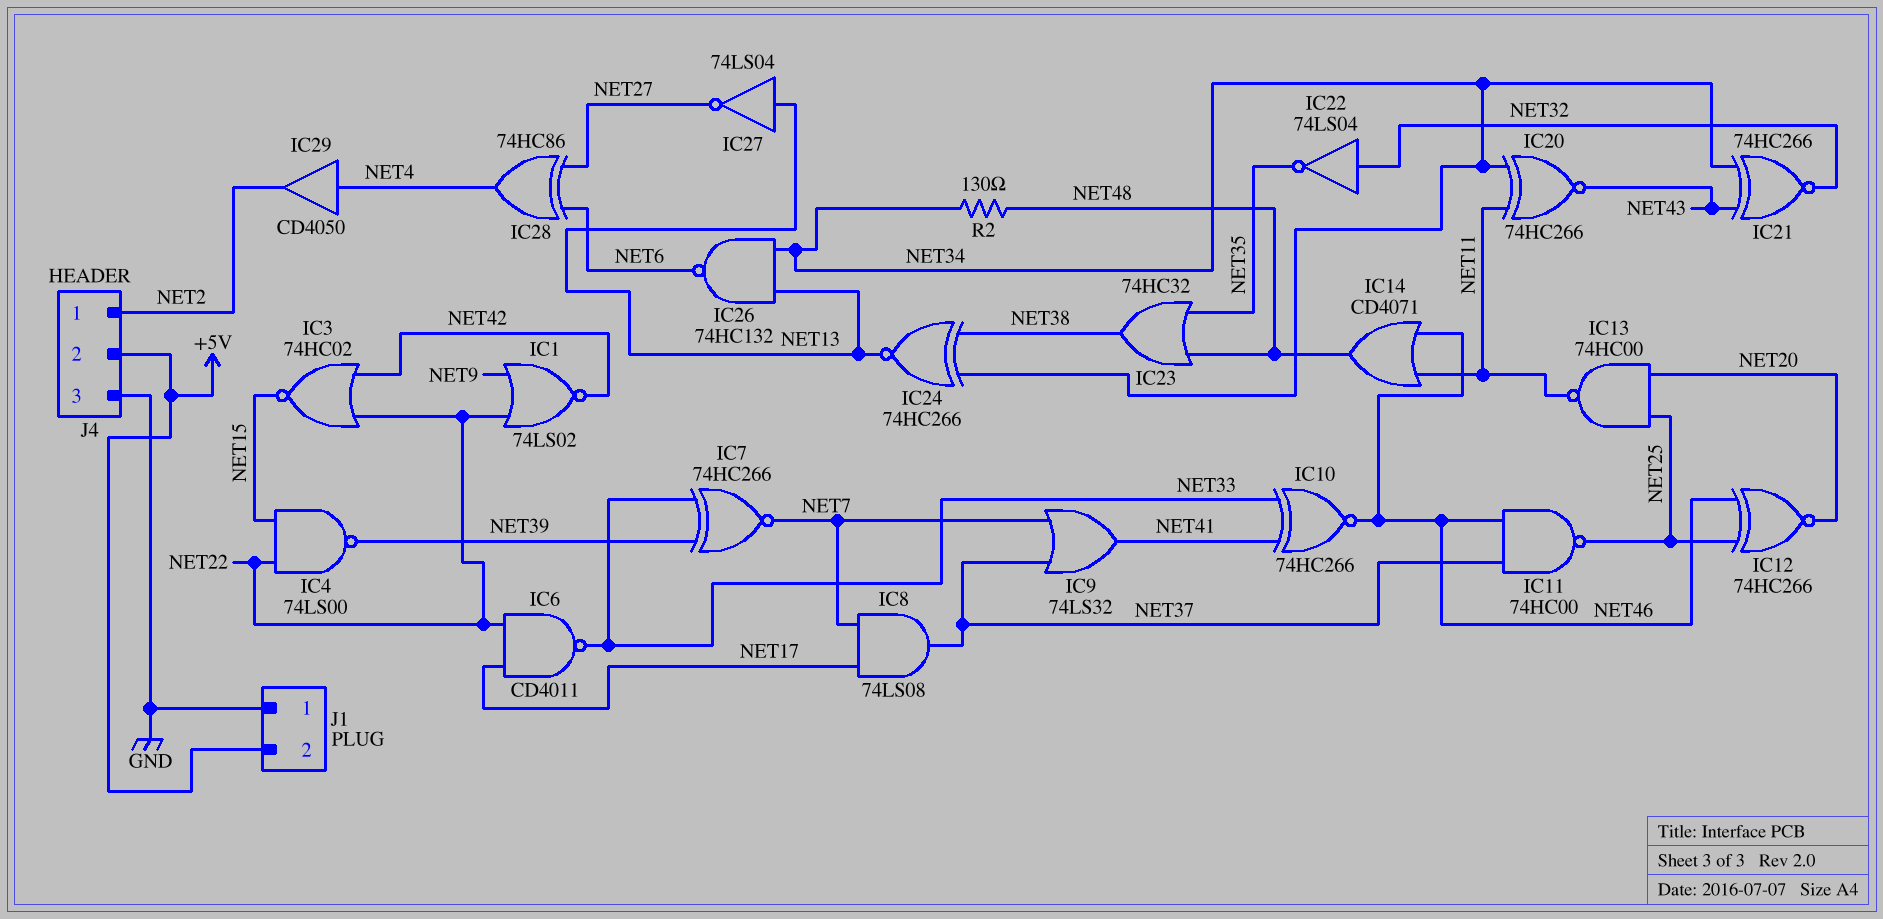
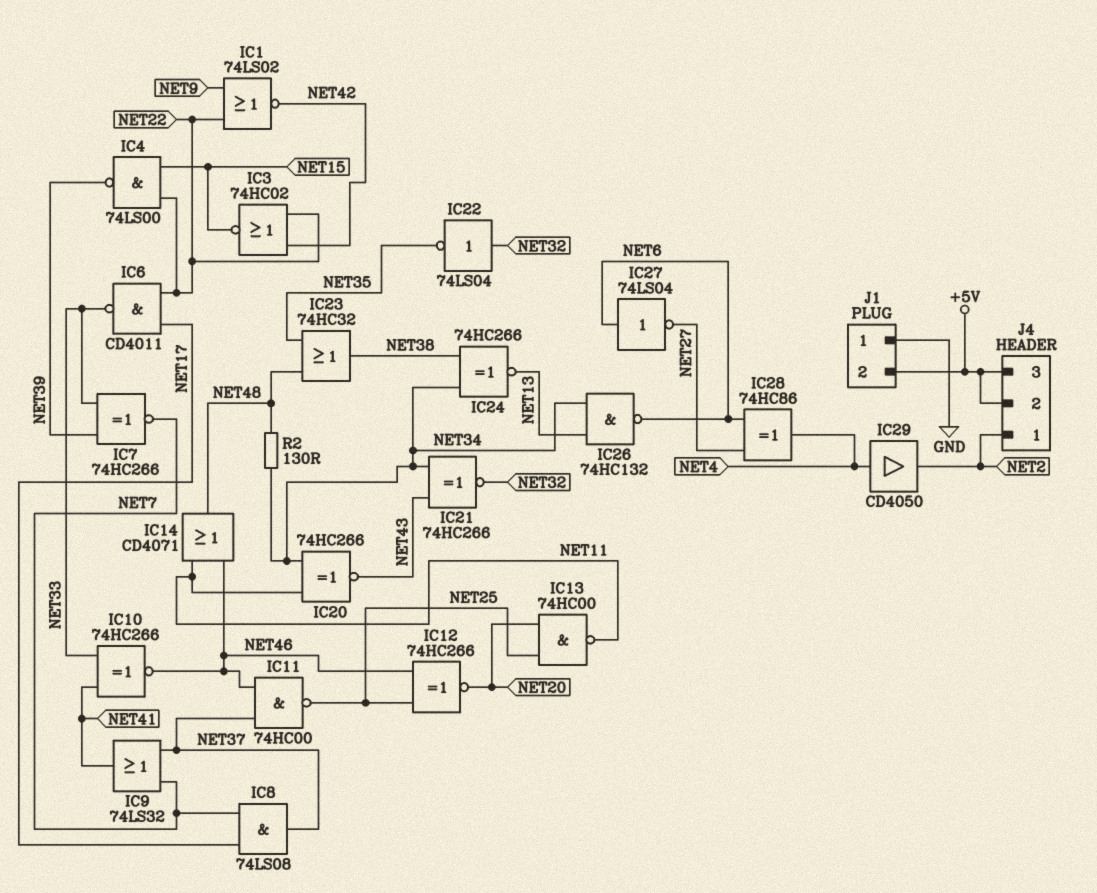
IC27: NOT 74LS04 (in NET13, out NET27) -> NOT 74LS04 (in NET6, out NET27)
J4 pin 3: GND -> +5V

